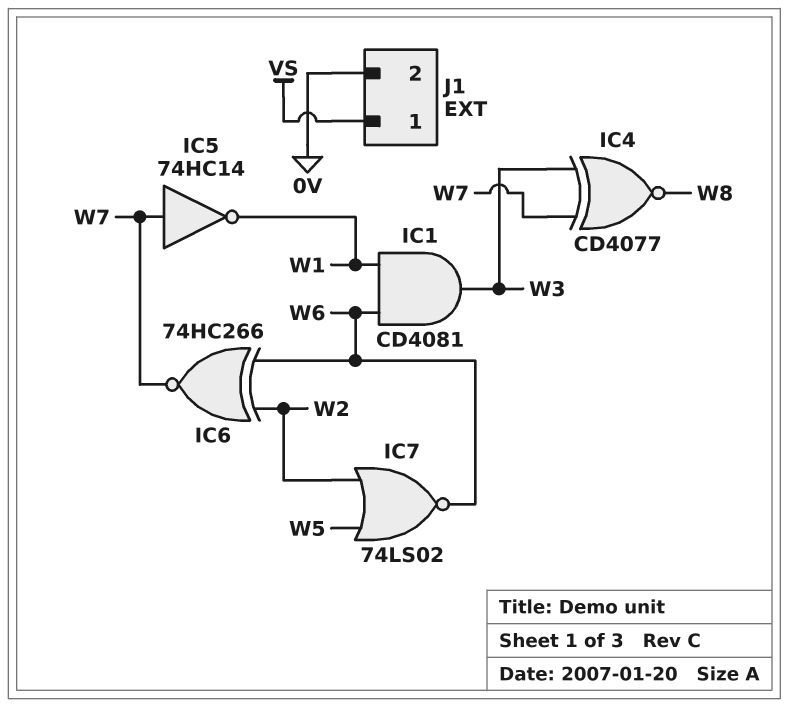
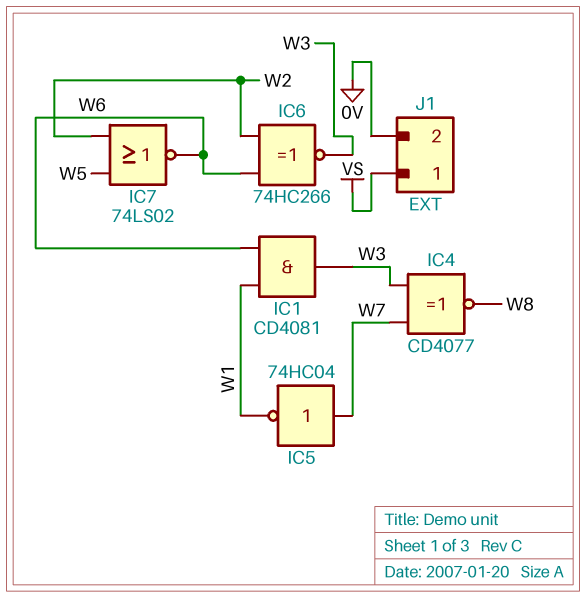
IC5: NOT 74HC14 (in W7, out W1) -> NOT 74HC04 (in W7, out W1)
IC6: XNOR 74HC266 (in W2, in W6, out W7) -> XNOR 74HC266 (in W2, in W6, out W3)

